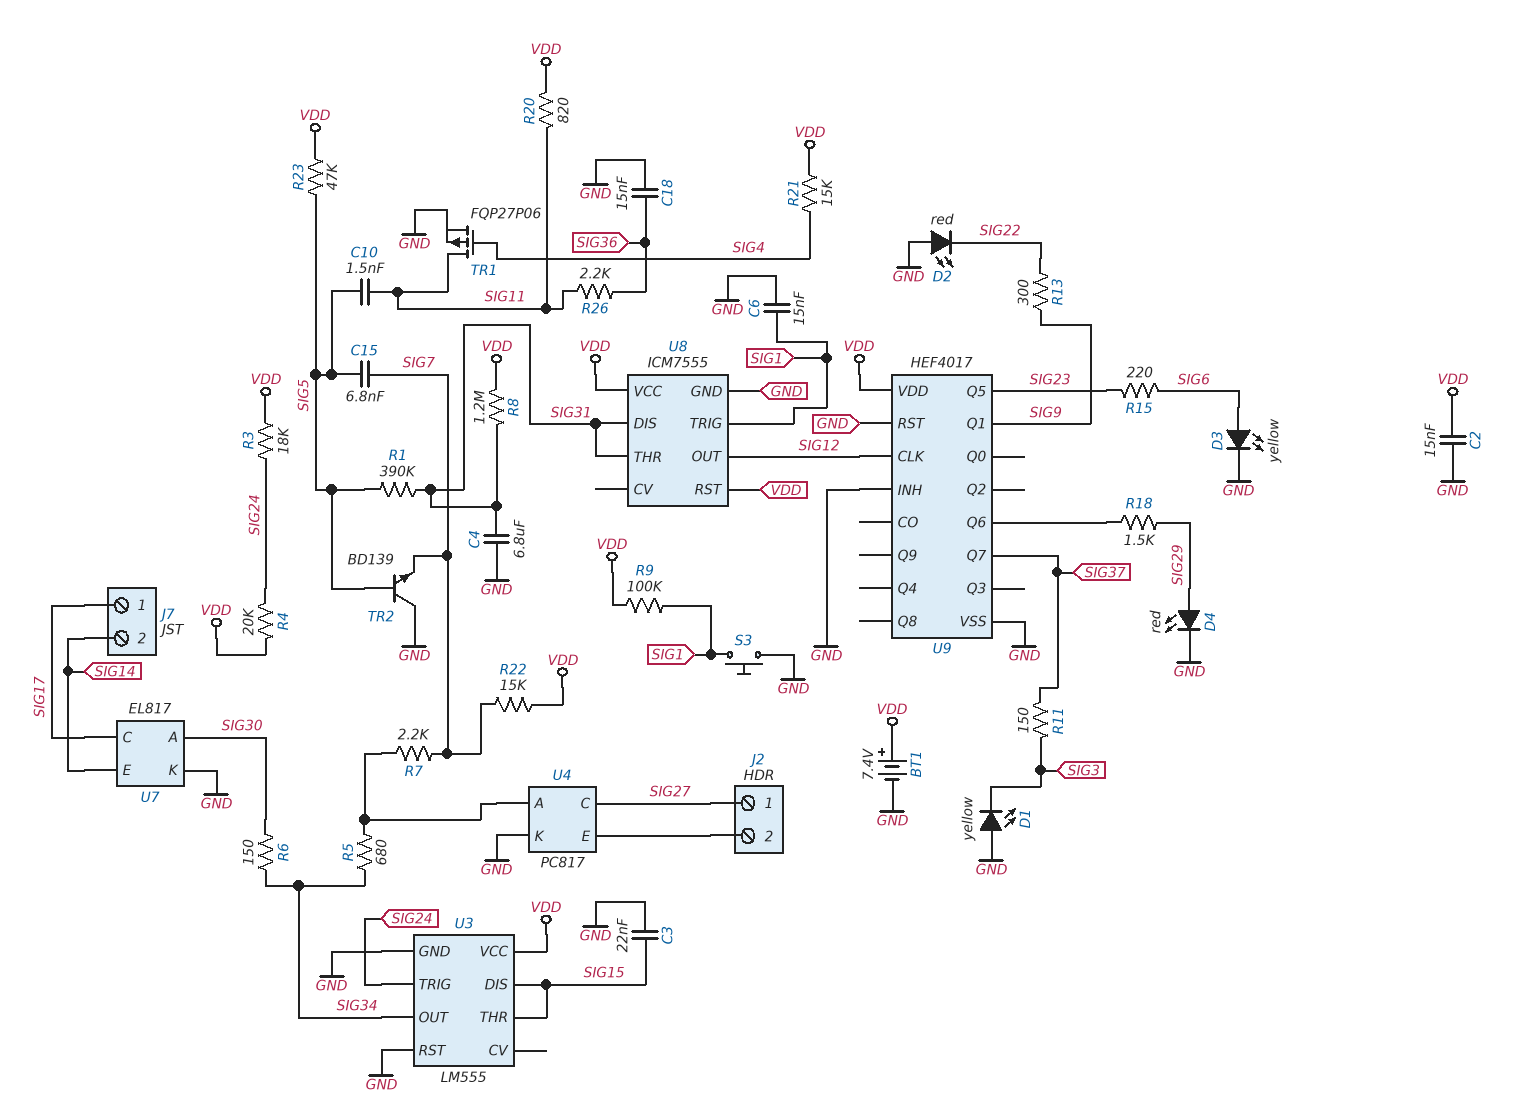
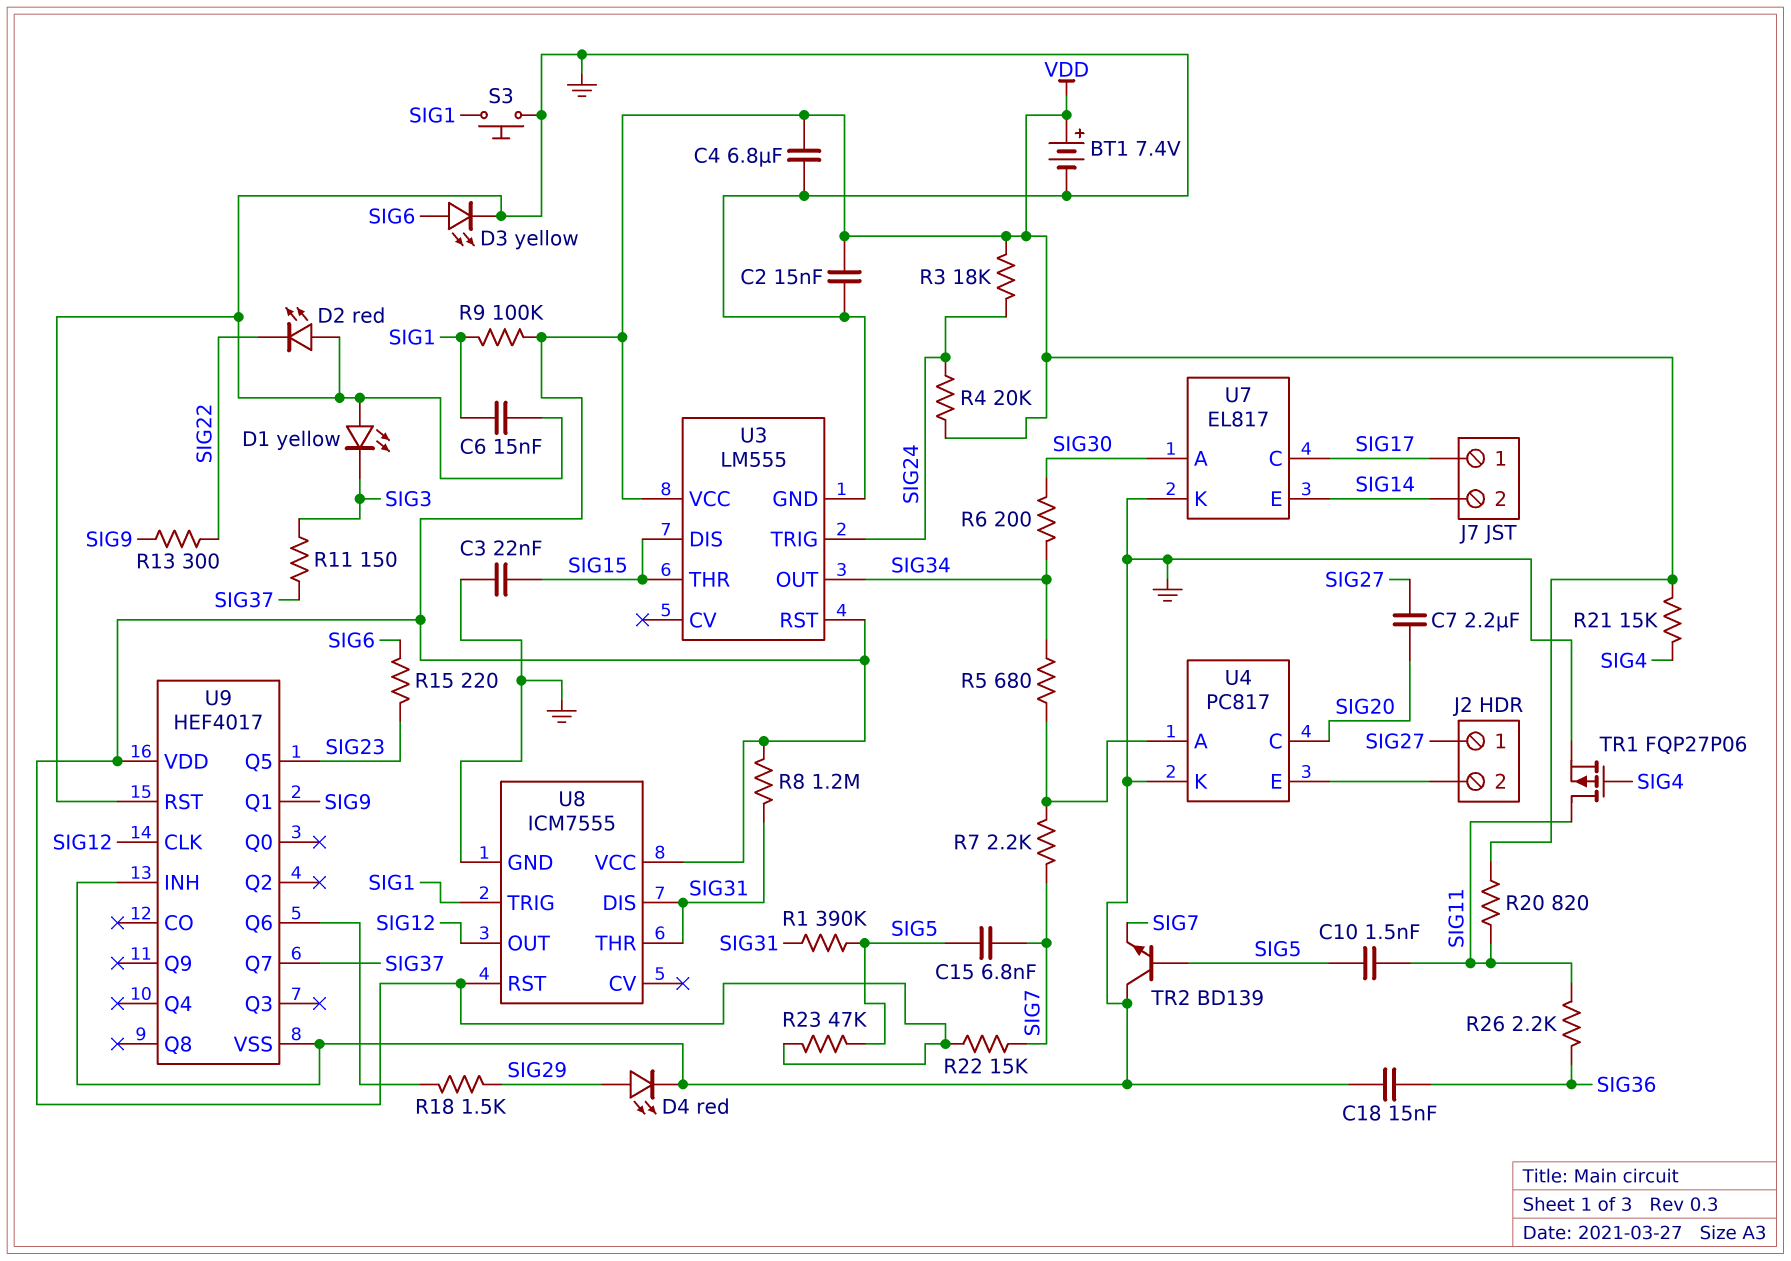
C4: 6.8uF (GND, SIG31) -> 6.8uF (GND, VDD)
C7: none -> 2.2uF (SIG20, SIG27)
R6: 150 (SIG30, SIG34) -> 200 (SIG30, SIG34)
U3 pin RST: GND -> VDD
U4 pin C: SIG27 -> SIG20

